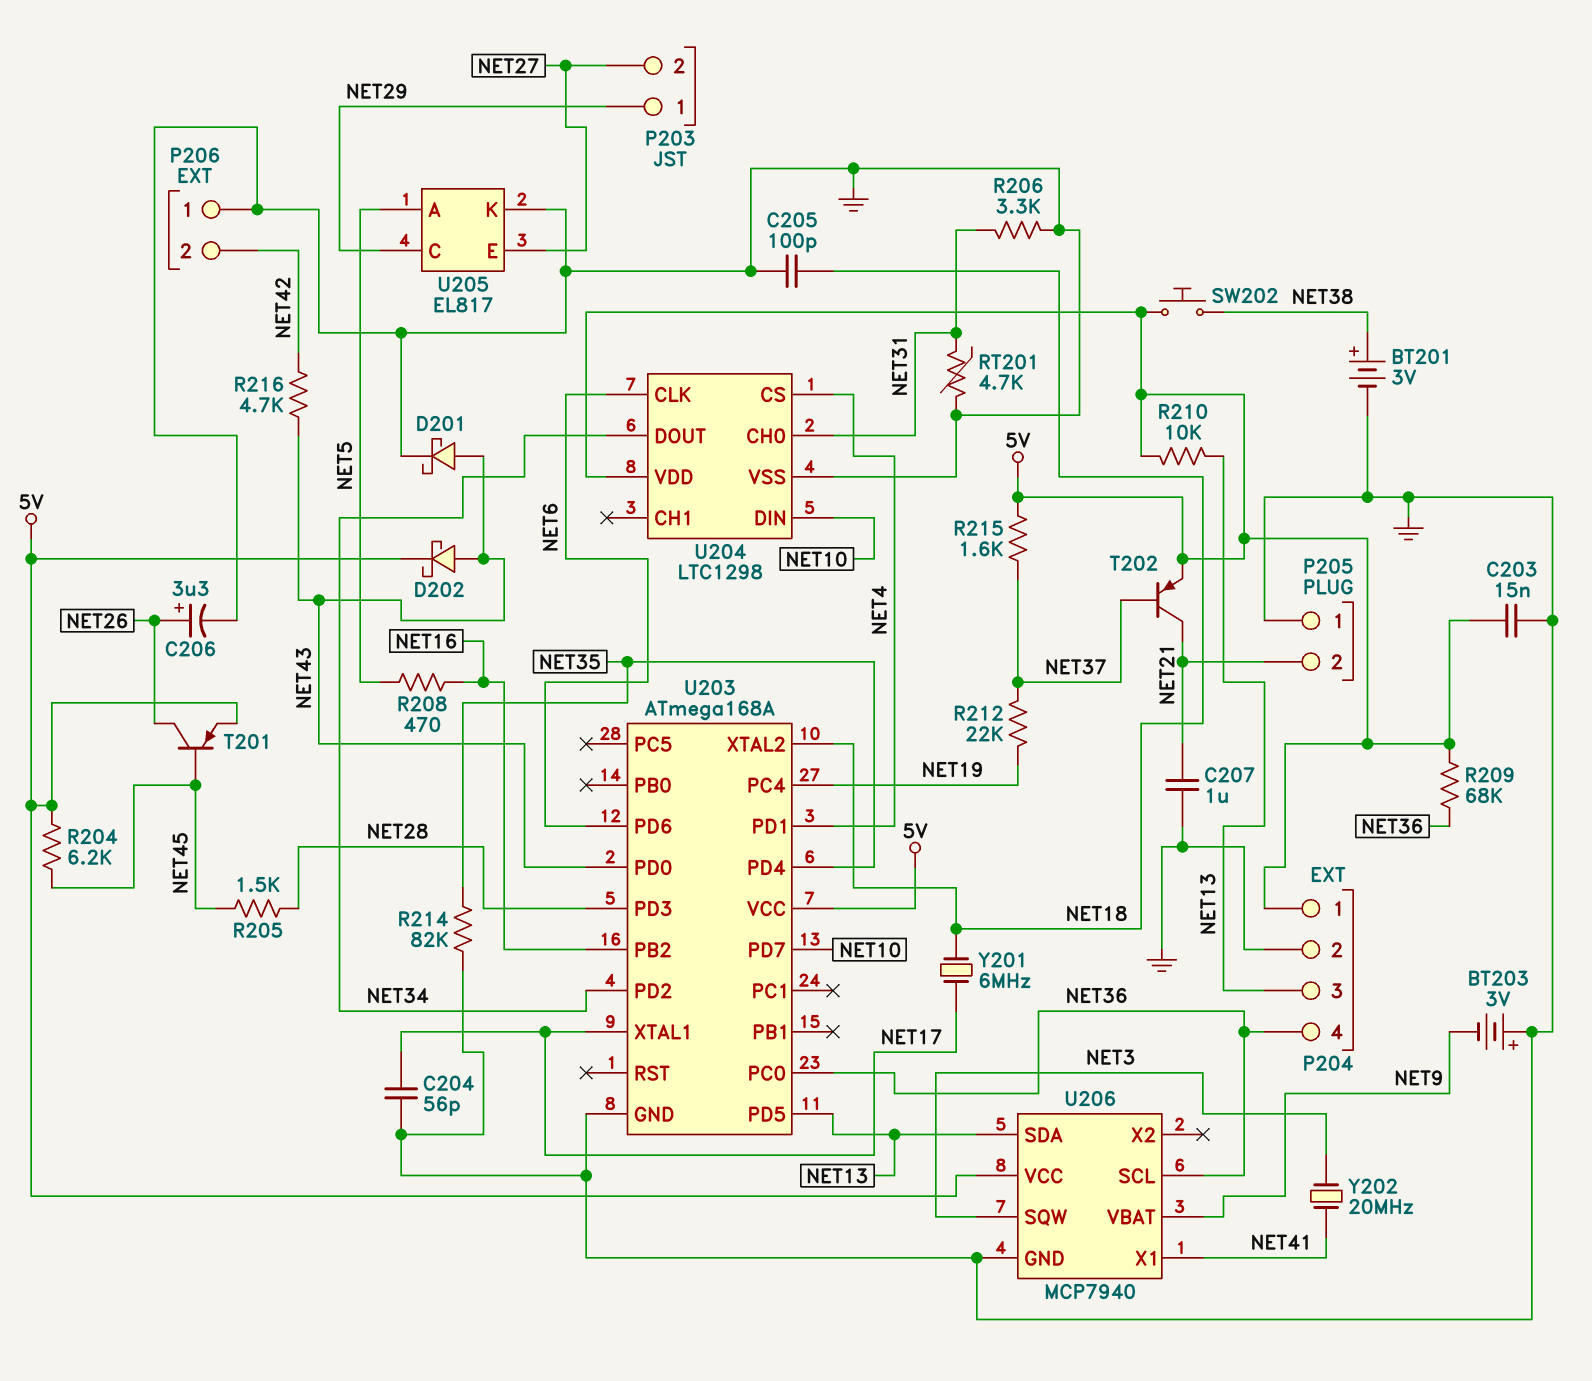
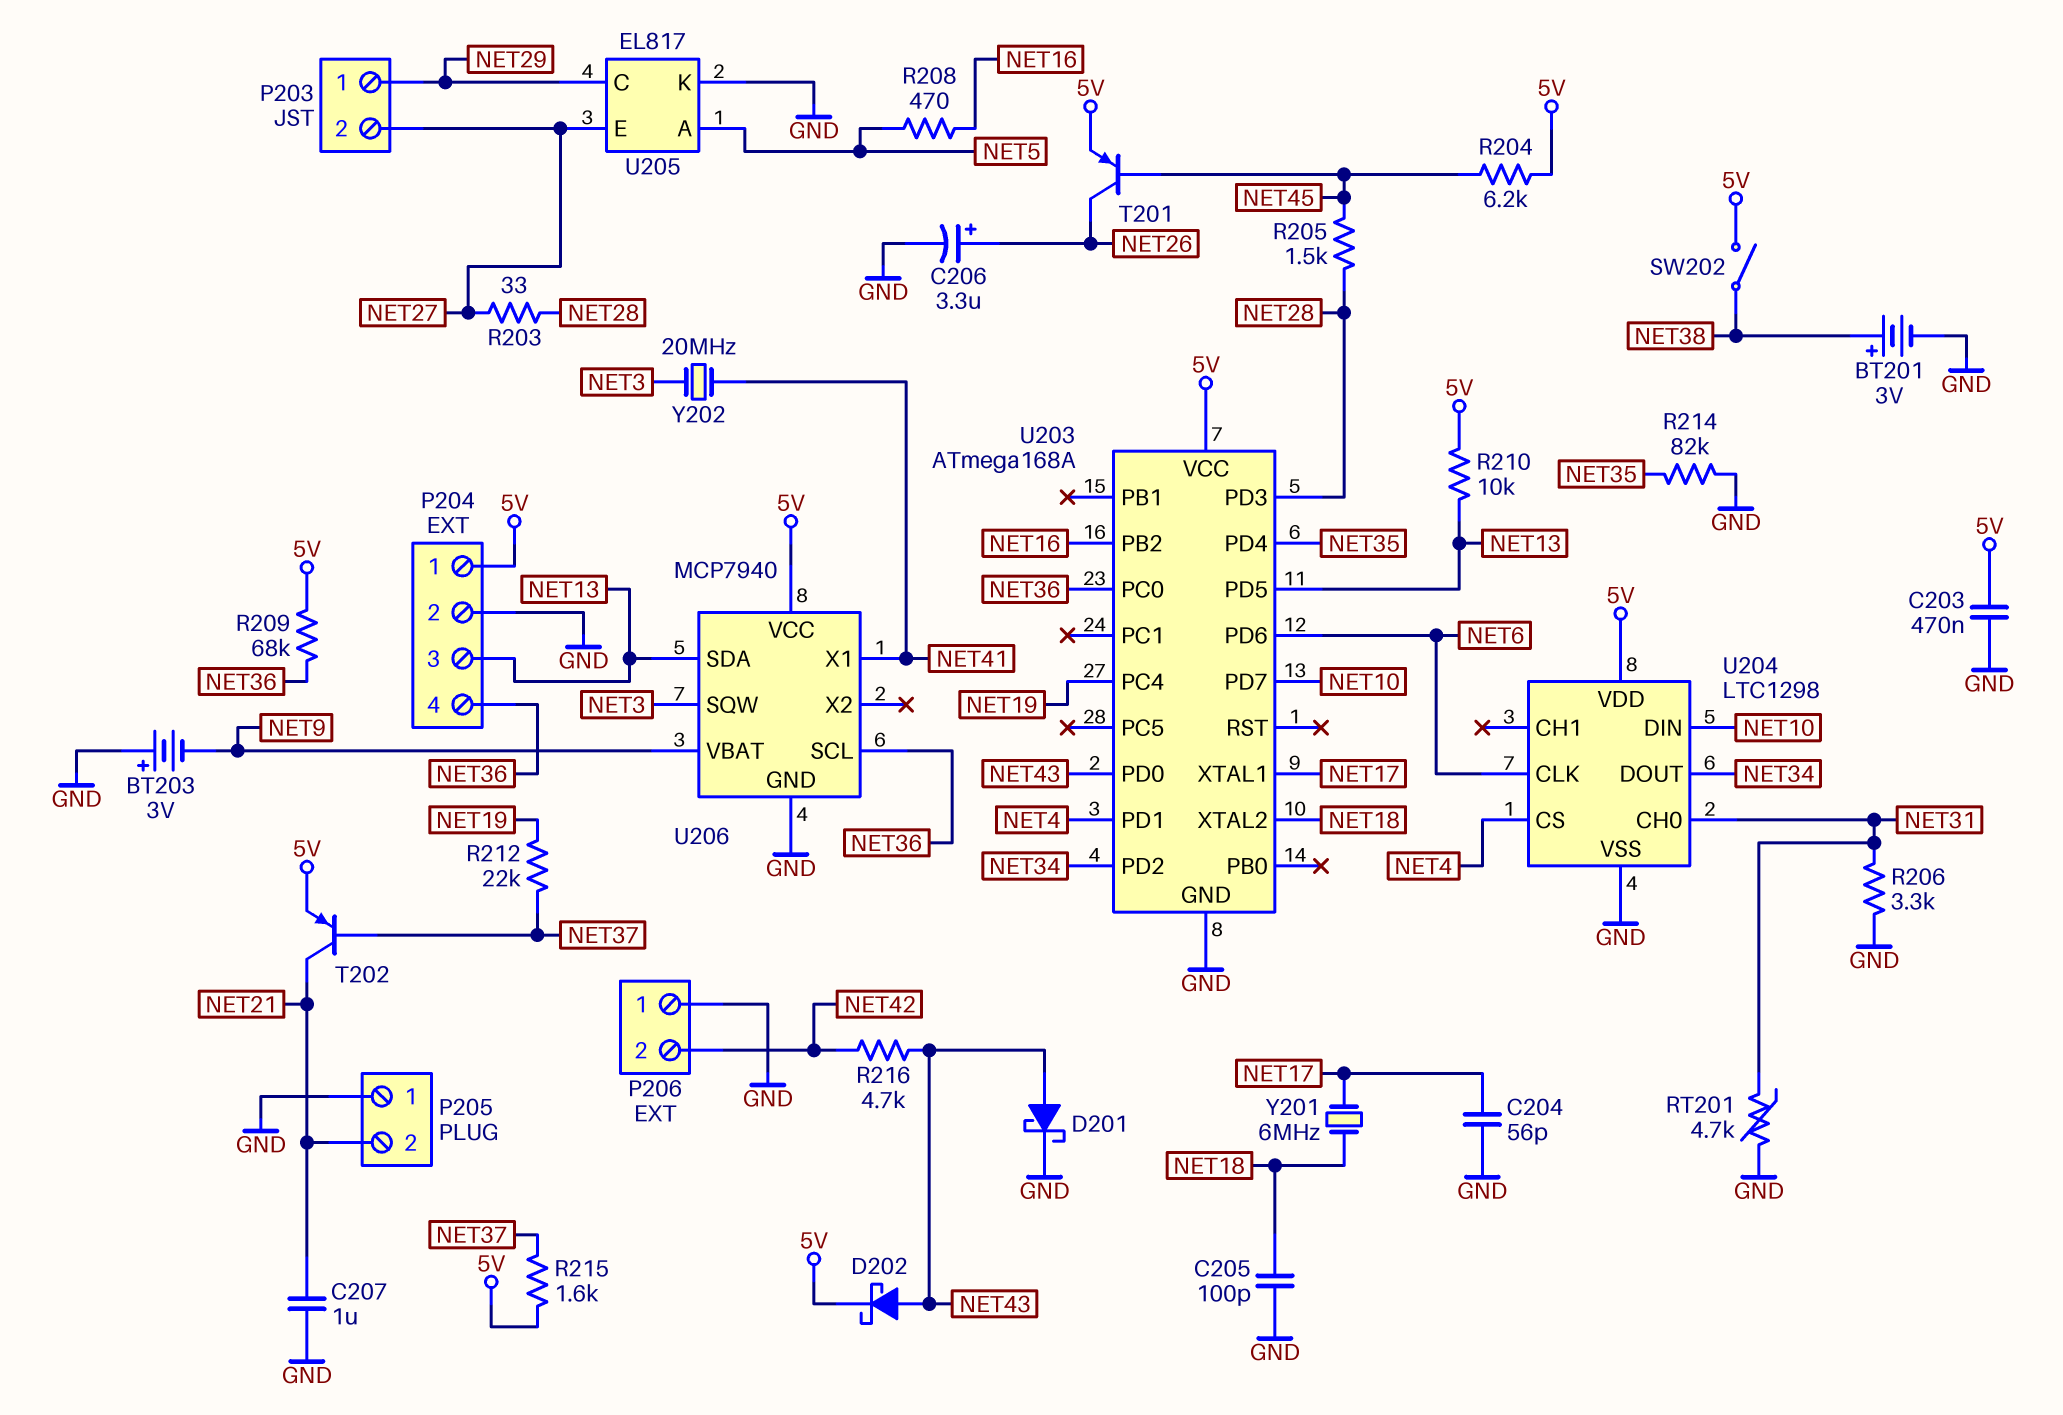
C203: 15nF (5V, GND) -> 470nF (5V, GND)
R203: none -> 33 (NET27, NET28)
SW202: button (5V, NET38) -> switch (5V, NET38)

